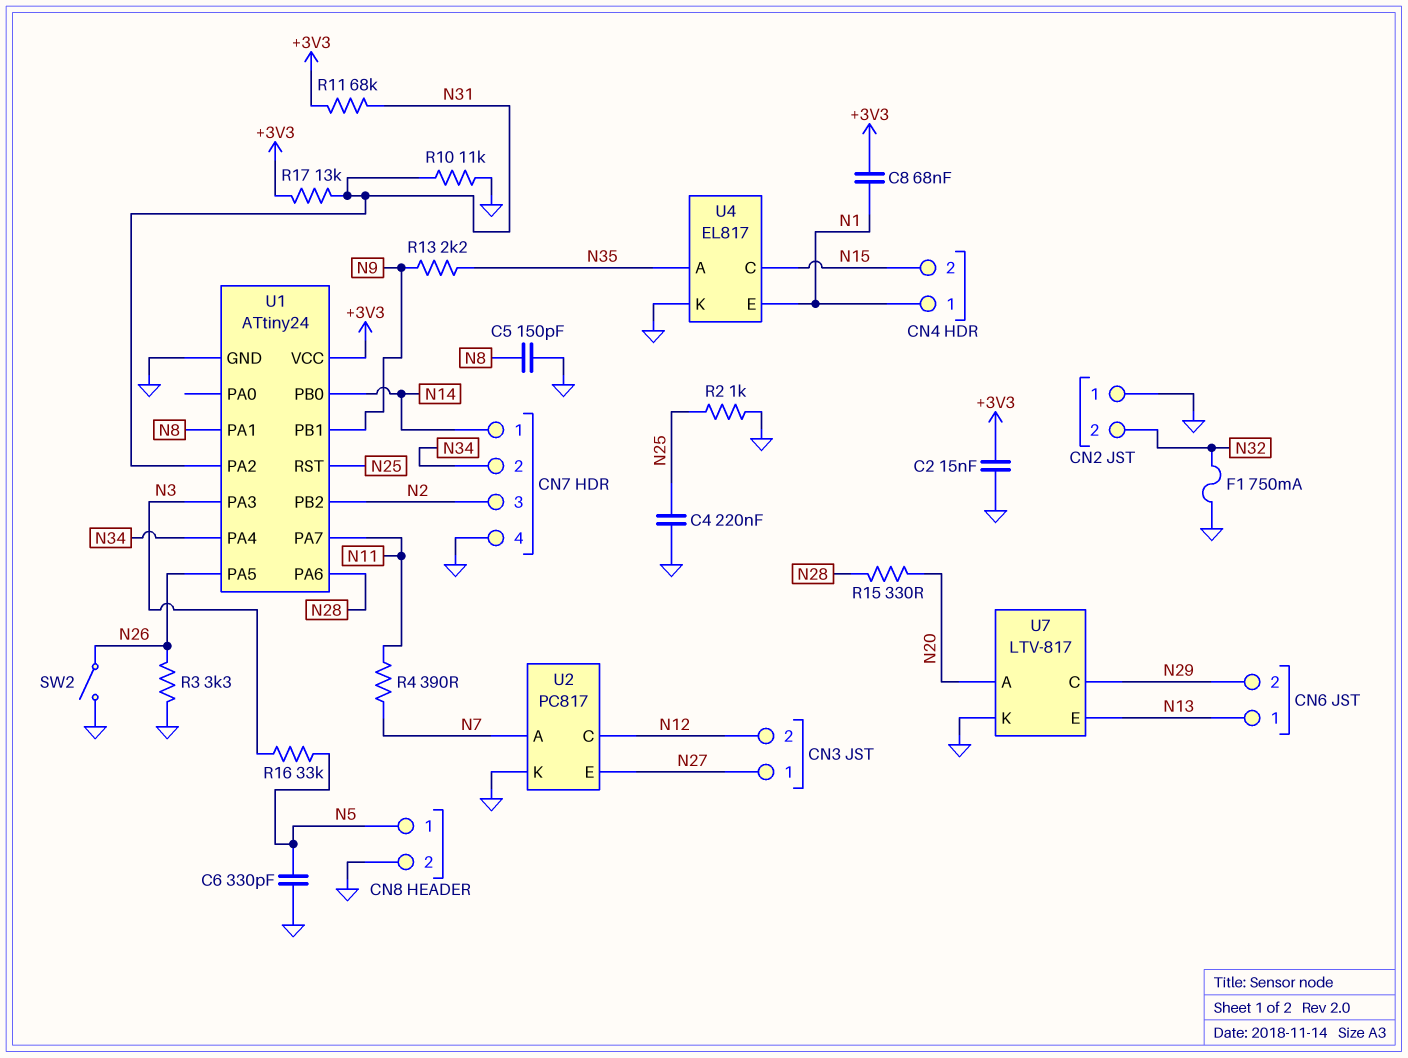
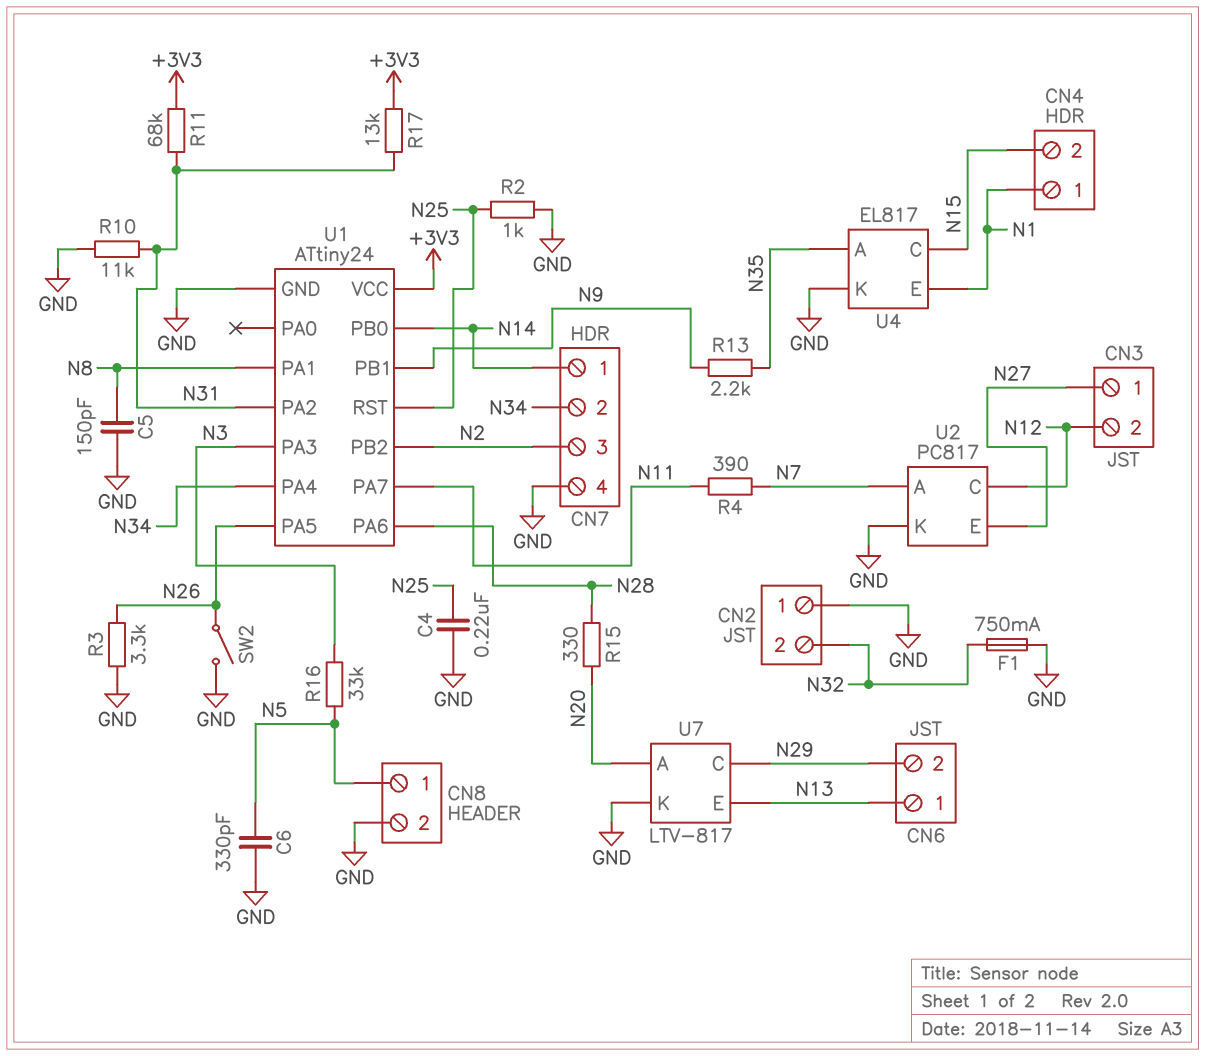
C2: 15nF (+3V3, GND) -> none
C8: 68nF (+3V3, N1) -> none

